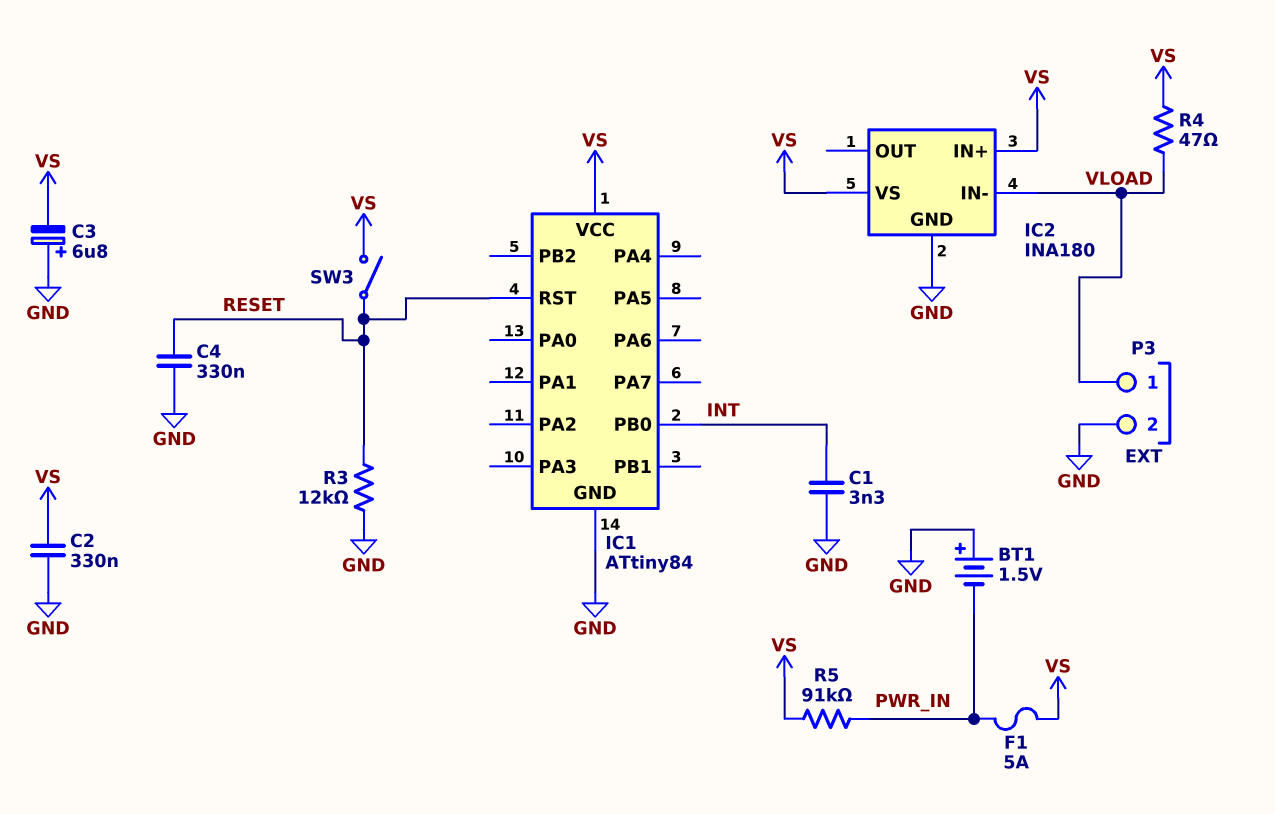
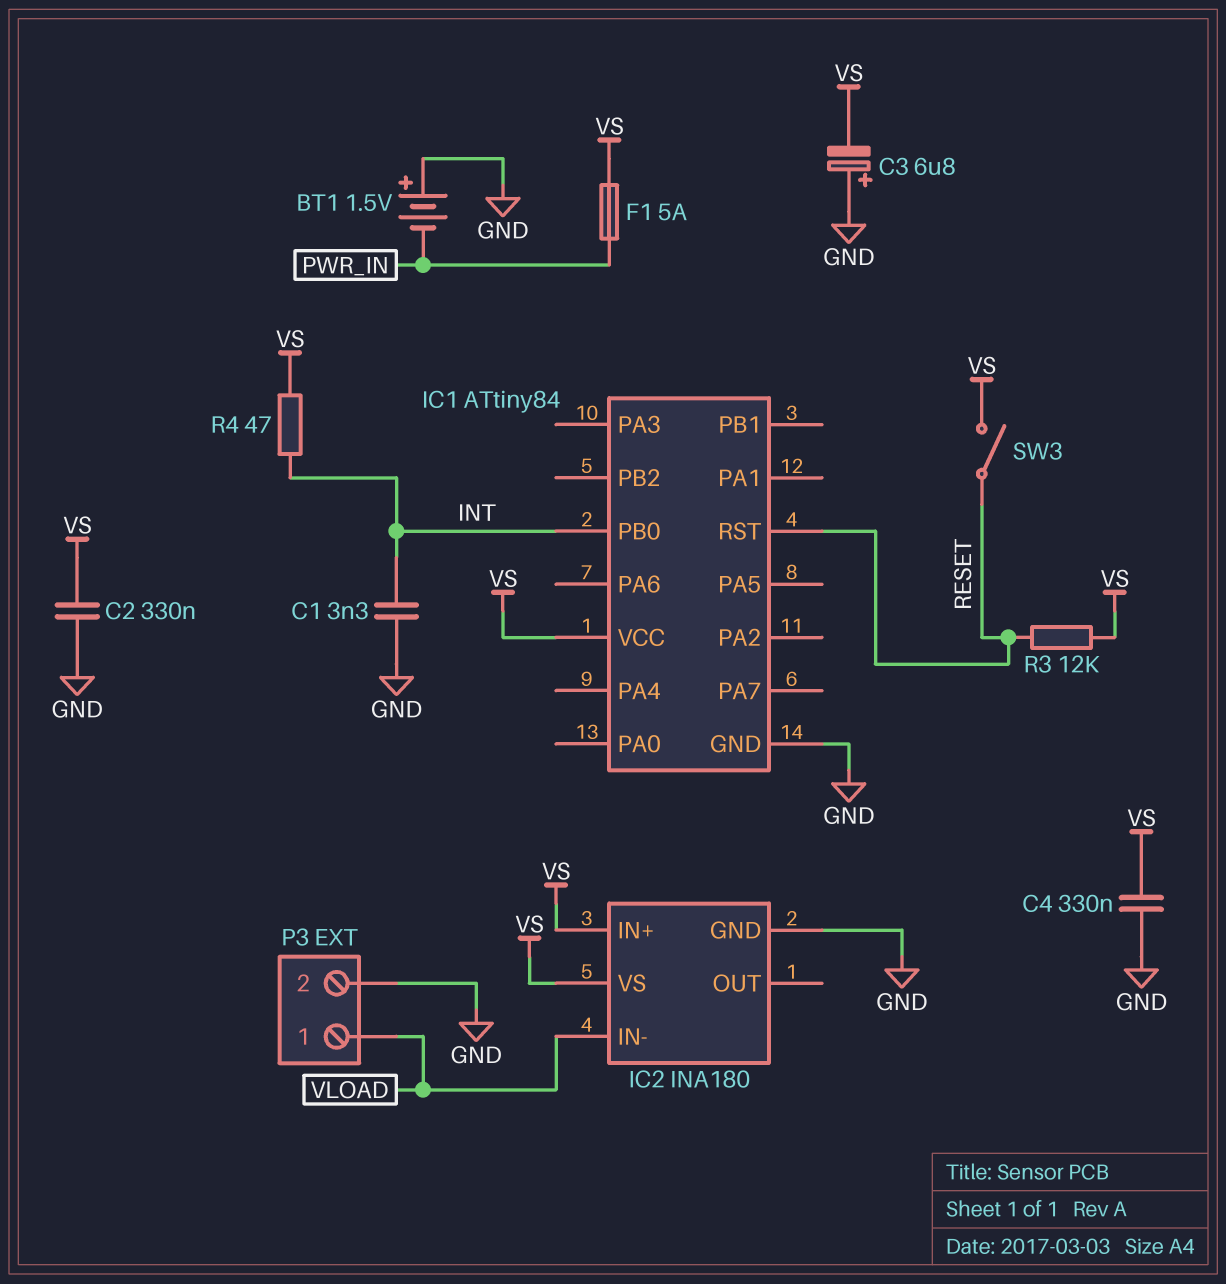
C4: 330nF (GND, RESET) -> 330nF (GND, VS)
R3: 12k (GND, RESET) -> 12k (RESET, VS)
R4: 47 (VLOAD, VS) -> 47 (INT, VS)
R5: 91k (PWR_IN, VS) -> none

